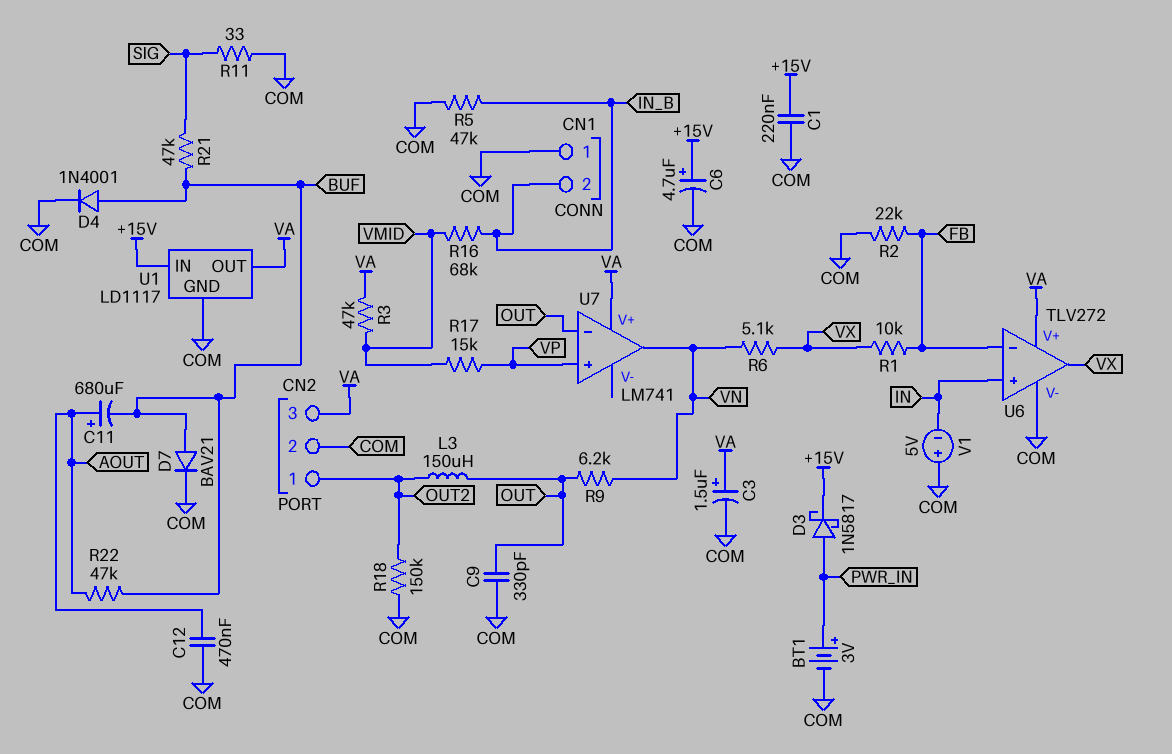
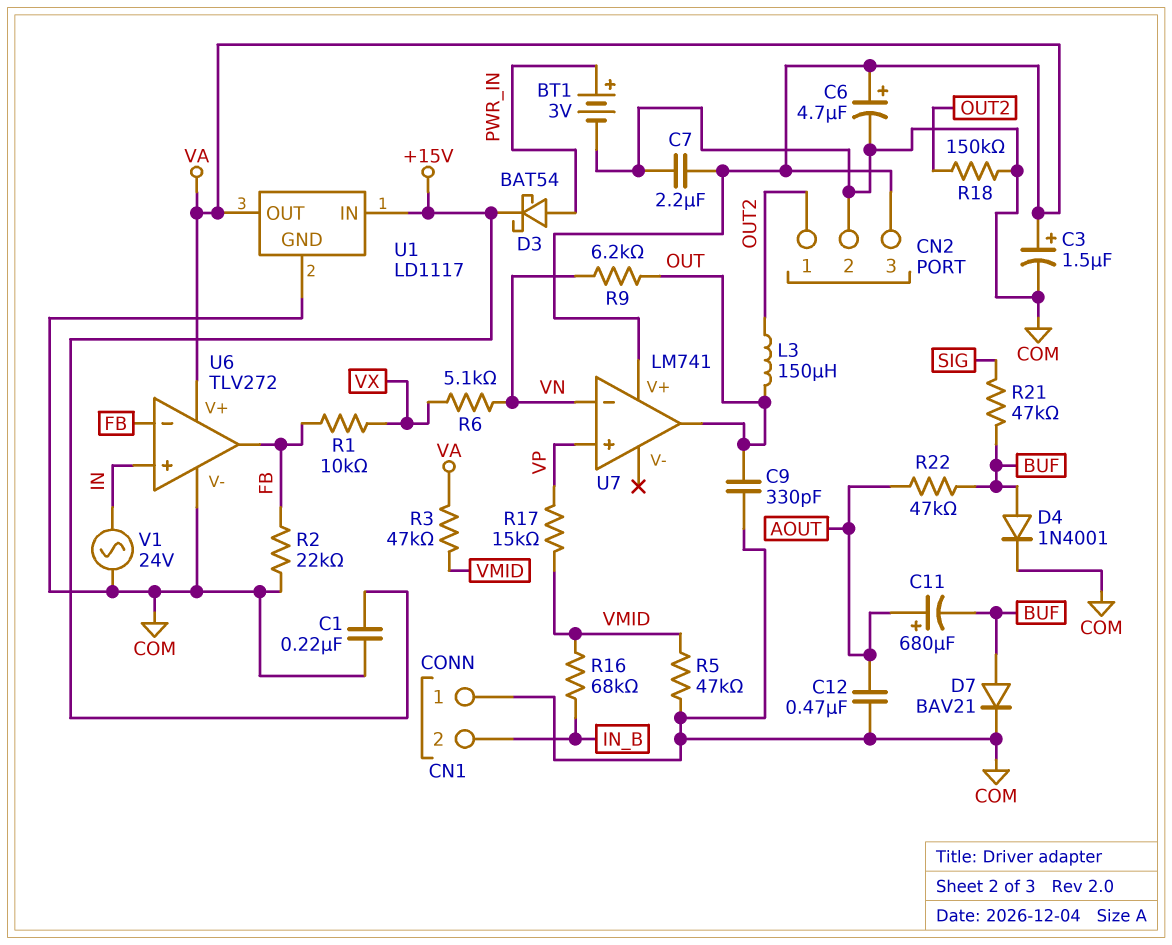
C6: 4.7uF (plus +15V, minus COM) -> 4.7uF (plus VA, minus COM)
C7: none -> 2.2uF (COM, VA)
D3: schottky 1N5817 (A PWR_IN, K +15V) -> schottky BAT54 (A PWR_IN, K +15V)
R5: 47k (COM, IN_B) -> 47k (COM, VMID)
R11: 33 (COM, SIG) -> none
U6 pin out: VX -> FB
U7 pin in-: OUT -> VN
U7 pin out: VN -> OUT
V1: 5V (plus COM, minus IN) -> AC 24V (COM, IN)

